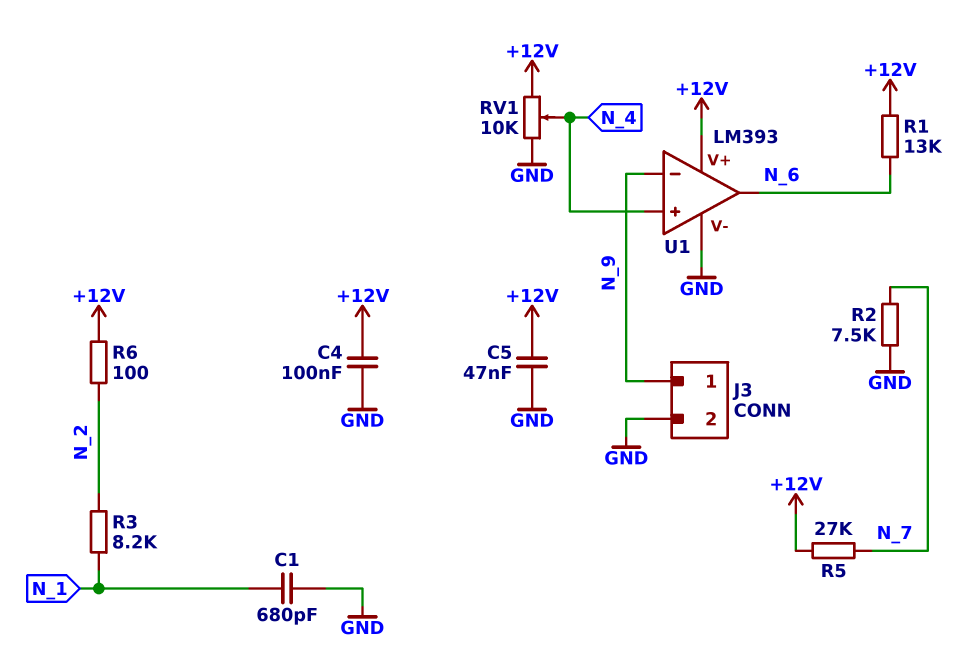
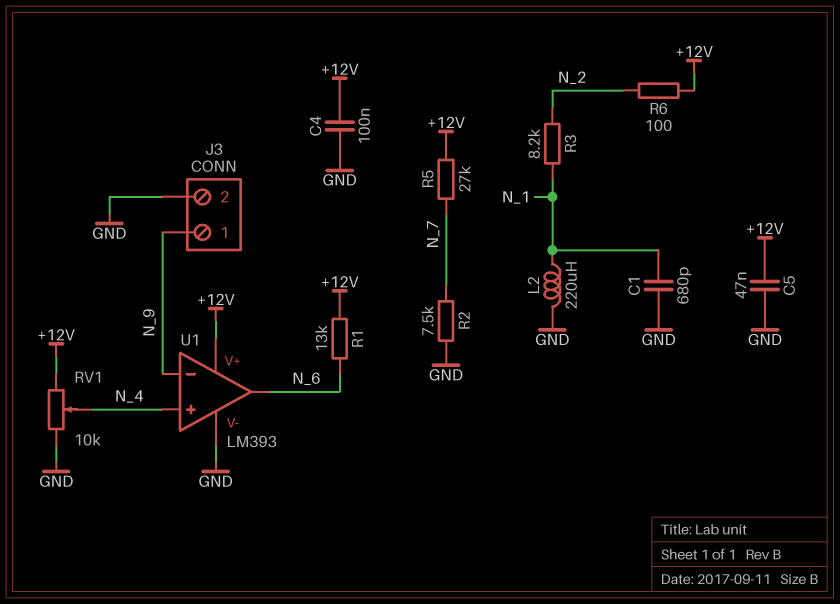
L2: none -> 220uH (GND, N_1)

